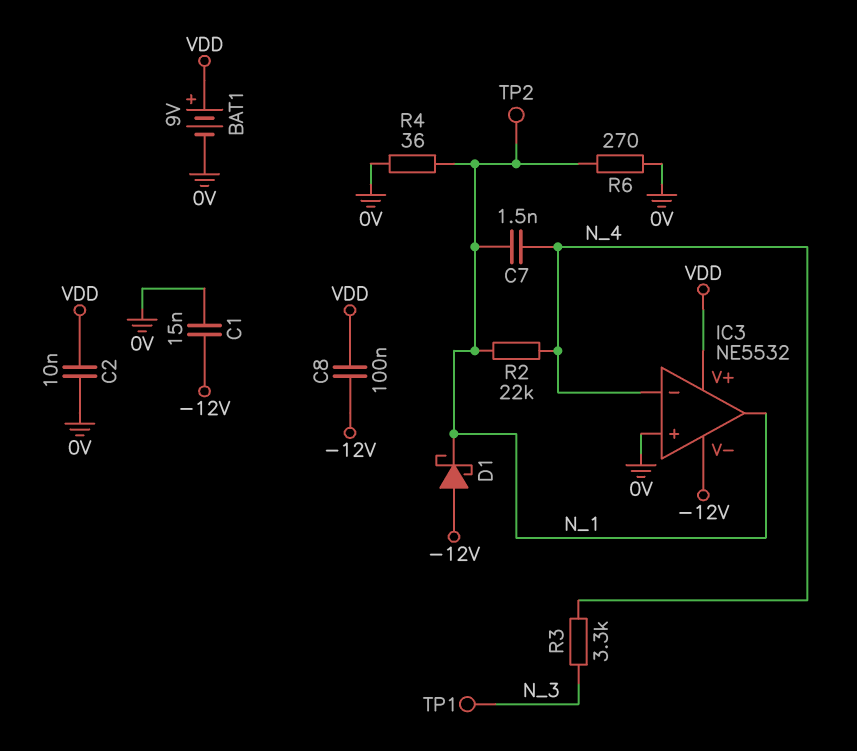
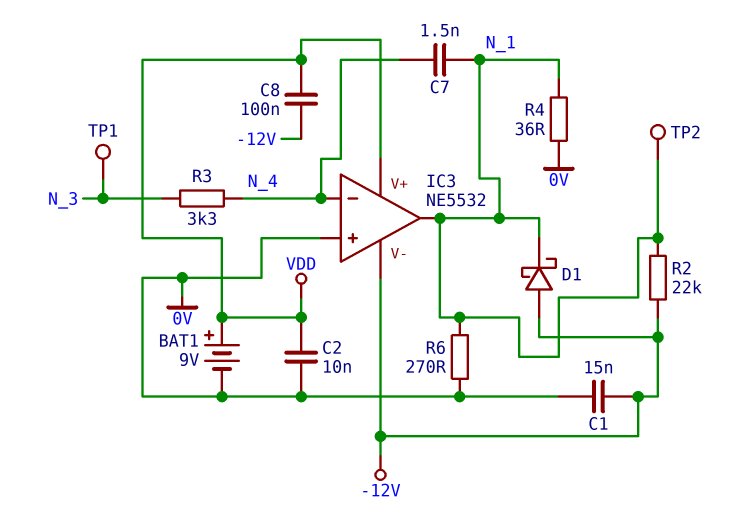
R2: 22k (N_1, N_4) -> 22k (-12V, N_1)

